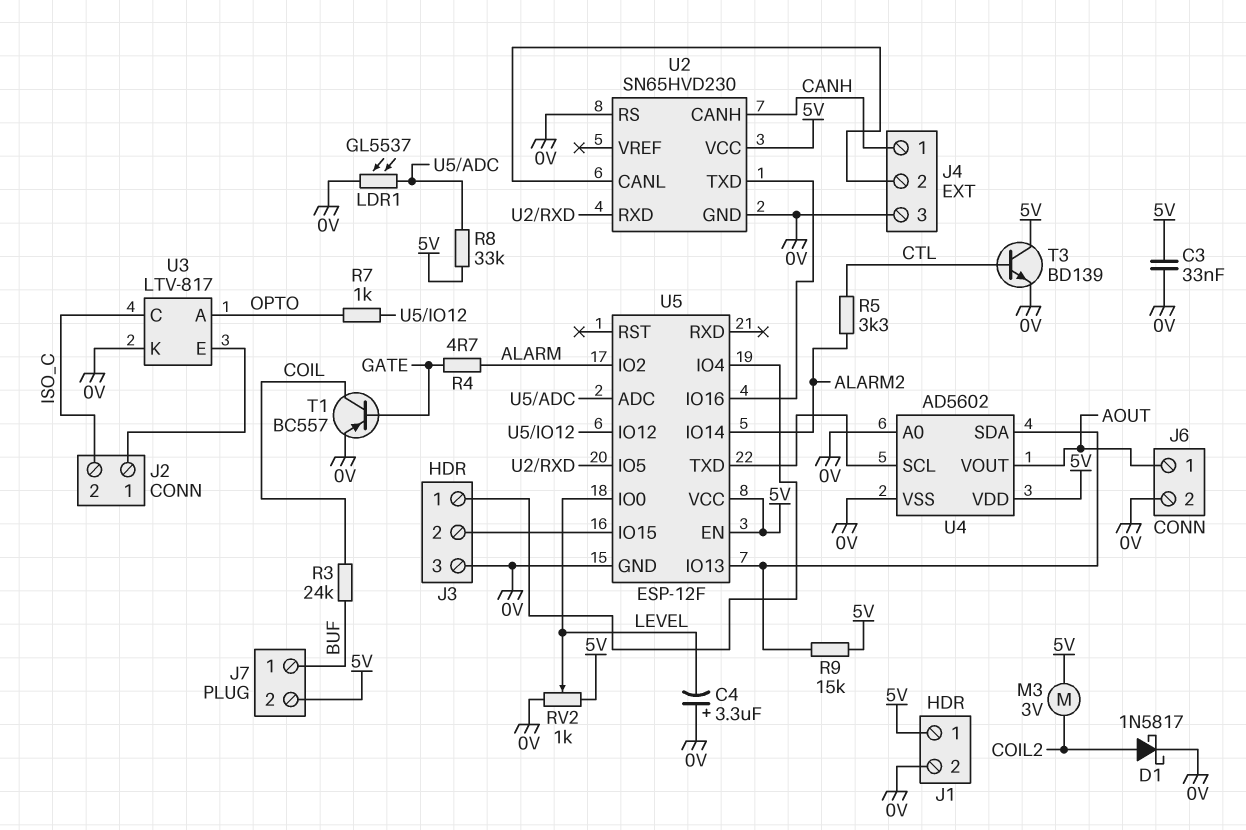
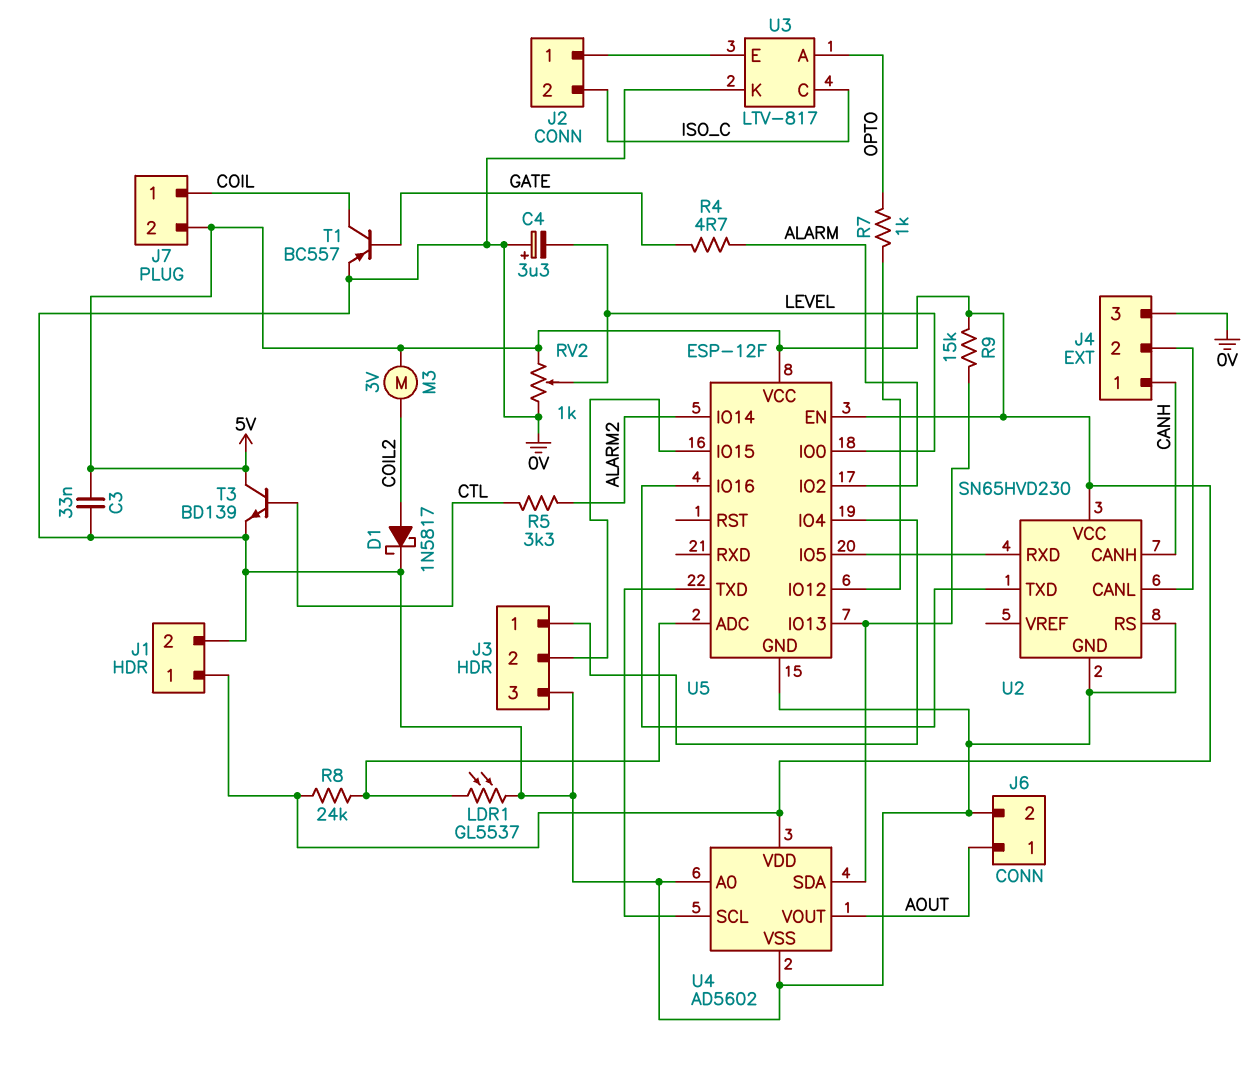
J7 pin 1: BUF -> COIL
R3: 24k (BUF, COIL) -> none
R8: 33k (5V, U5/ADC) -> 24k (5V, U5/ADC)

